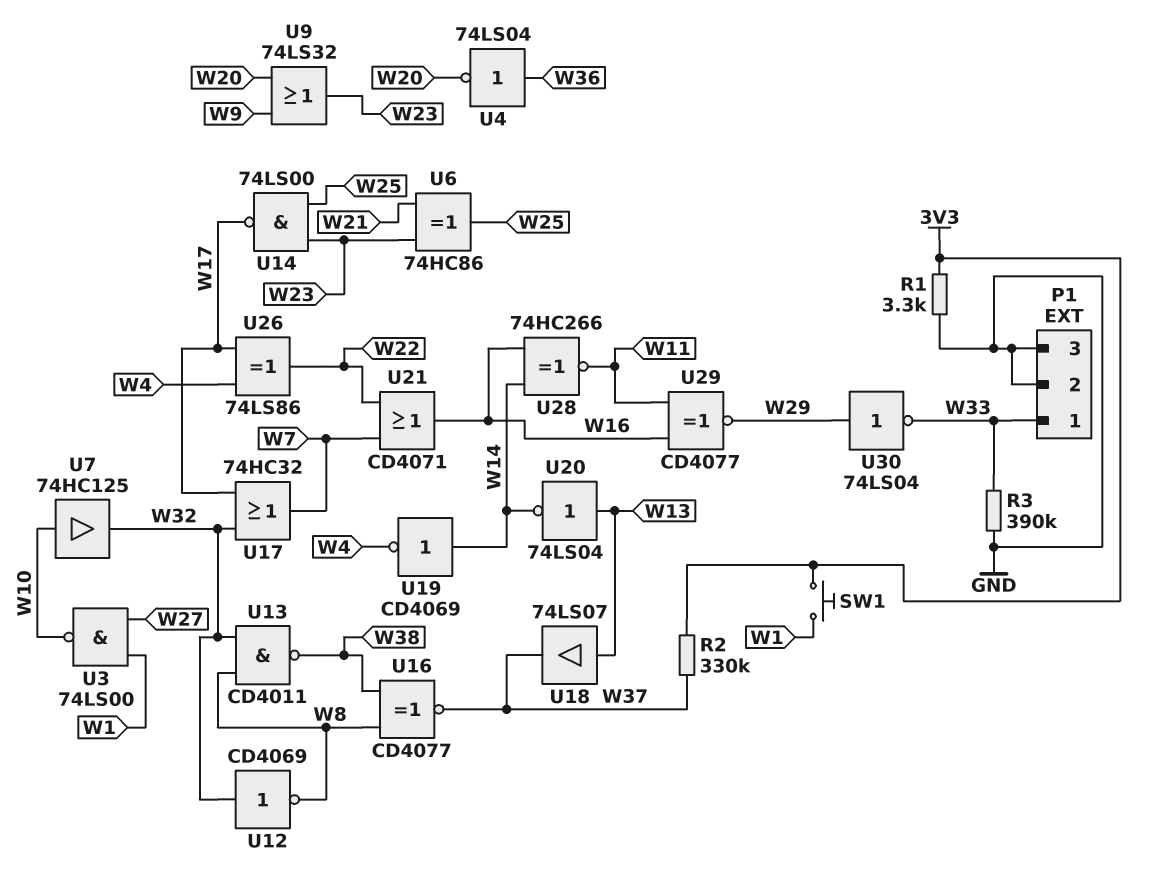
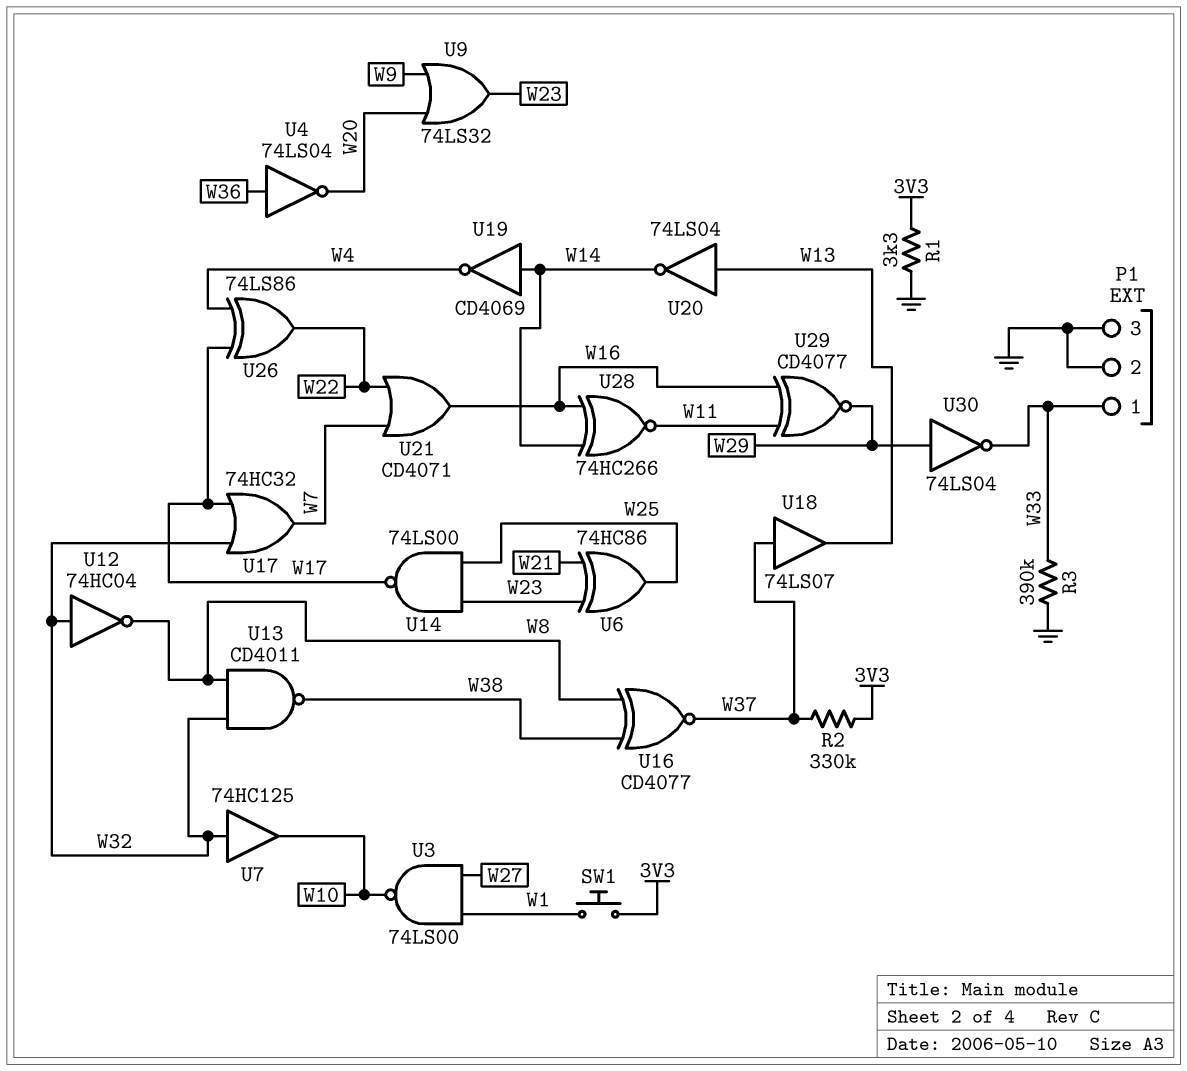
U7: buffer 74HC125 (in W10, out W32) -> buffer 74HC125 (in W32, out W10)
U12: NOT CD4069 (in W32, out W8) -> NOT 74HC04 (in W32, out W8)
U18: buffer 74LS07 (in W13, out W37) -> buffer 74LS07 (in W37, out W13)

